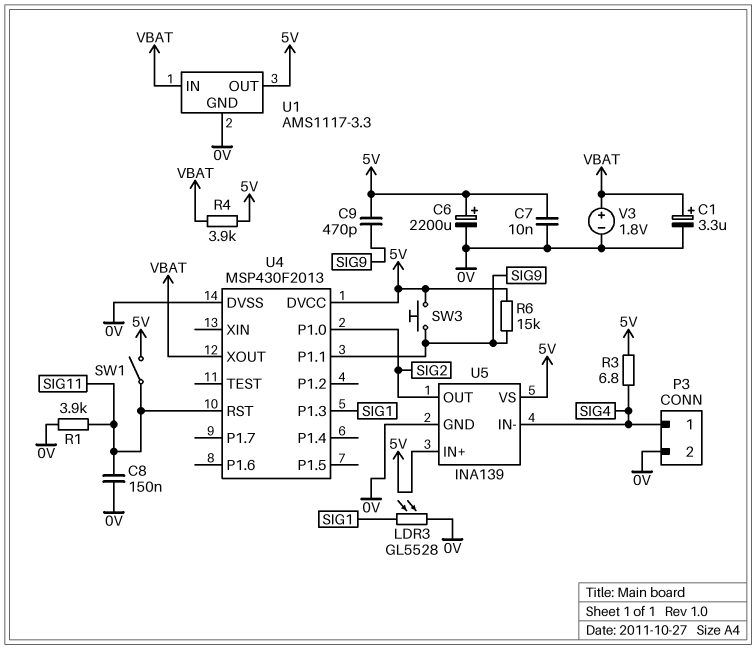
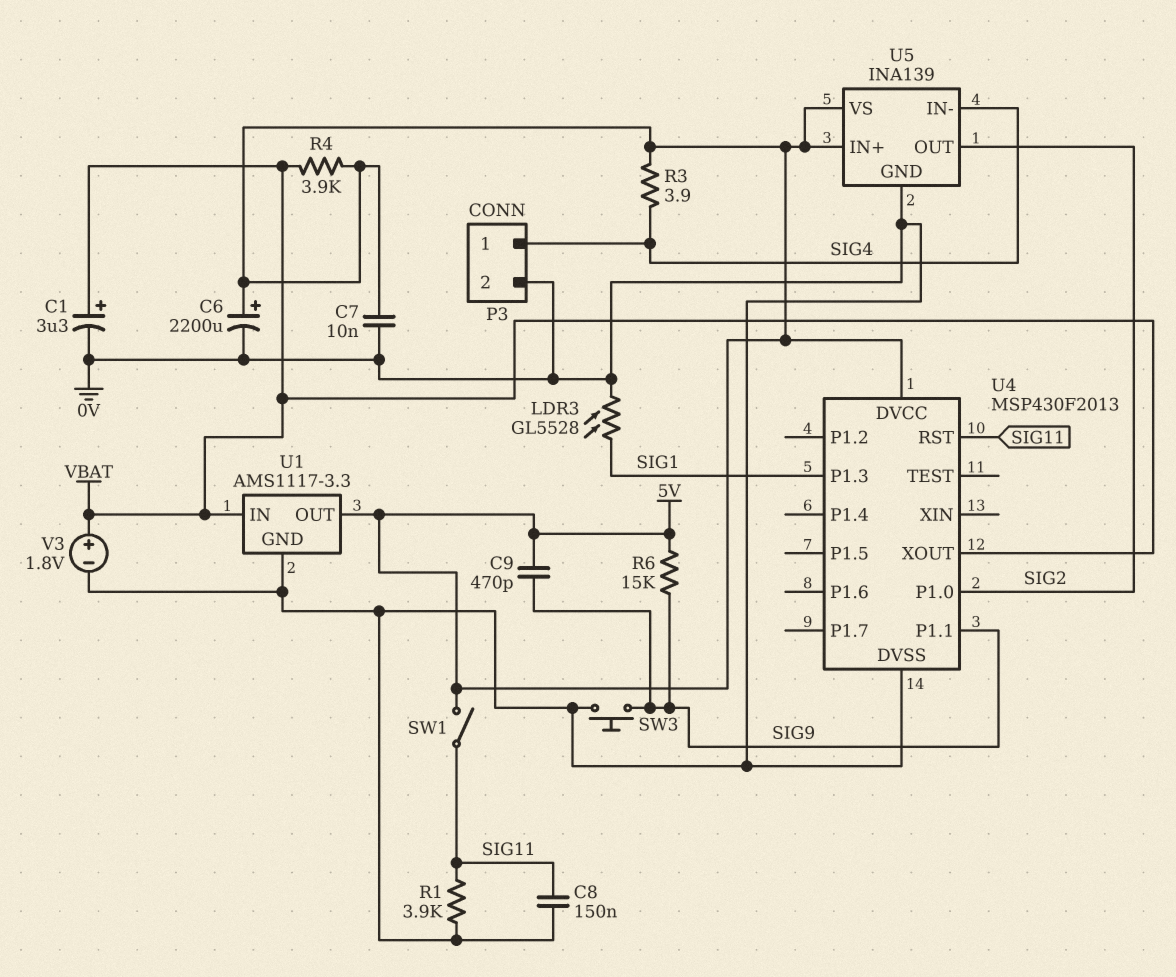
R3: 6.8 (5V, SIG4) -> 3.9 (5V, SIG4)
SW3: button (5V, SIG9) -> button (0V, SIG9)

